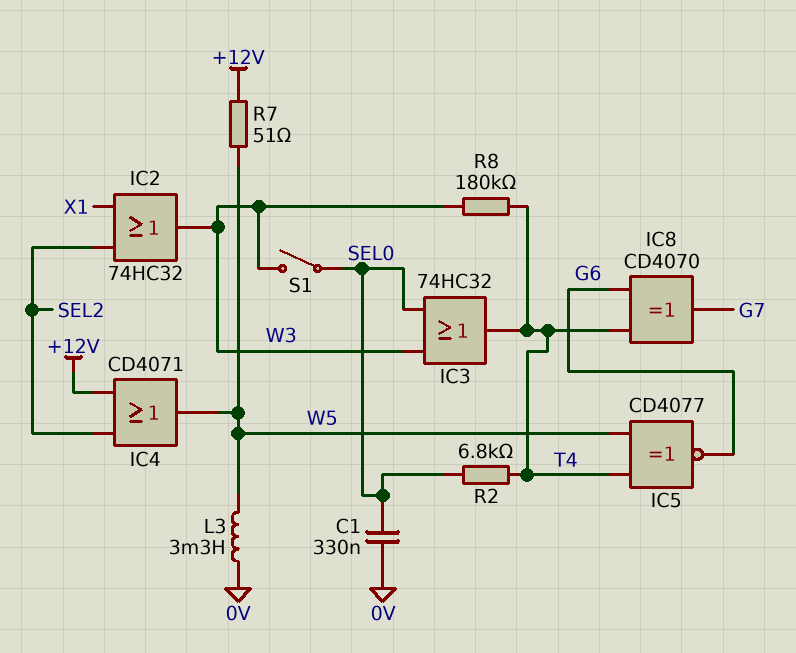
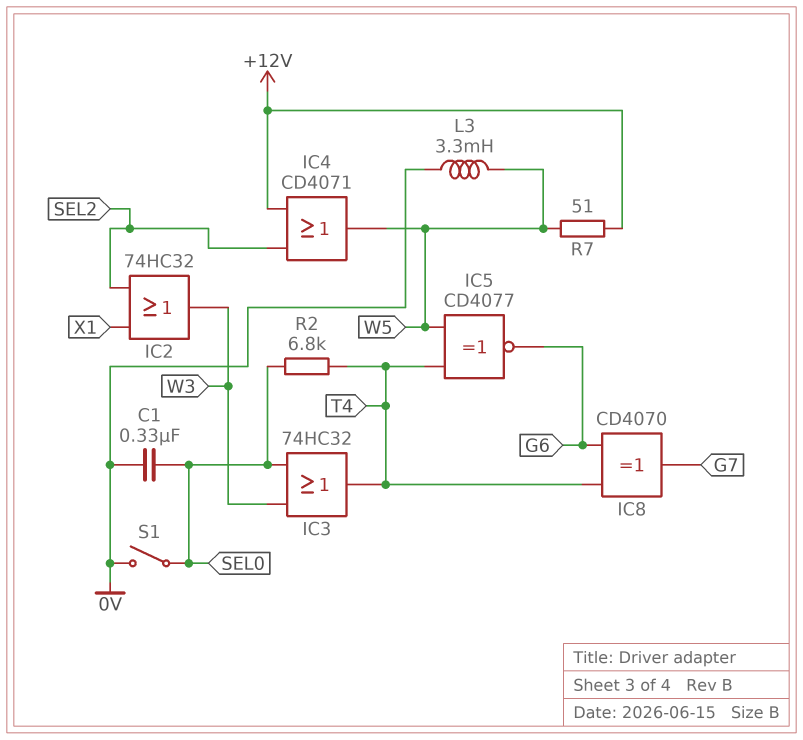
R8: 180k (T4, W3) -> none
S1: switch (SEL0, W3) -> switch (0V, SEL0)

